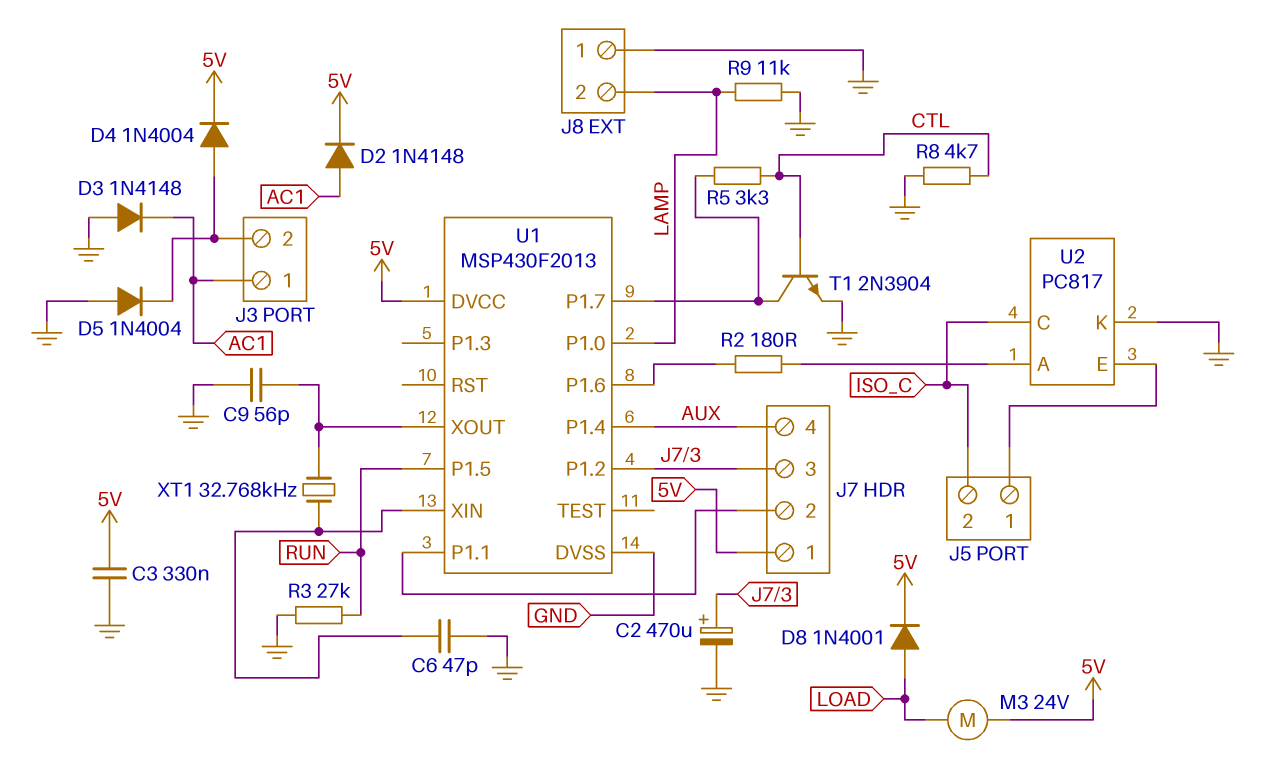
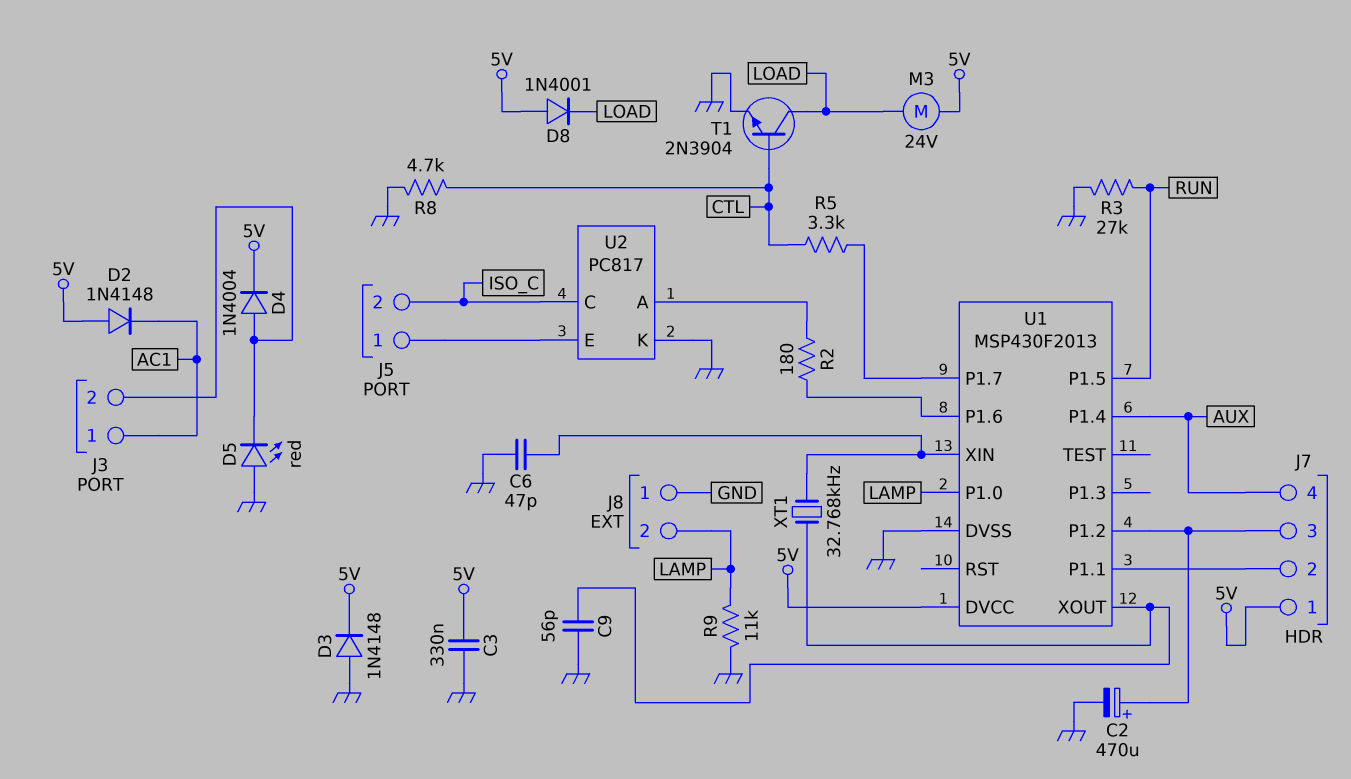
D2: diode 1N4148 (A AC1, K 5V) -> diode 1N4148 (A 5V, K AC1)
D3: diode 1N4148 (A GND, K AC1) -> diode 1N4148 (A GND, K 5V)
D5: diode 1N4004 (A GND, K J3/2) -> LED red (A GND, K J3/2)
D8: diode 1N4001 (A LOAD, K 5V) -> diode 1N4001 (A 5V, K LOAD)
T1: NPN 2N3904 (B CTL, C U1/P1.7, E GND) -> NPN 2N3904 (B CTL, C LOAD, E GND)

